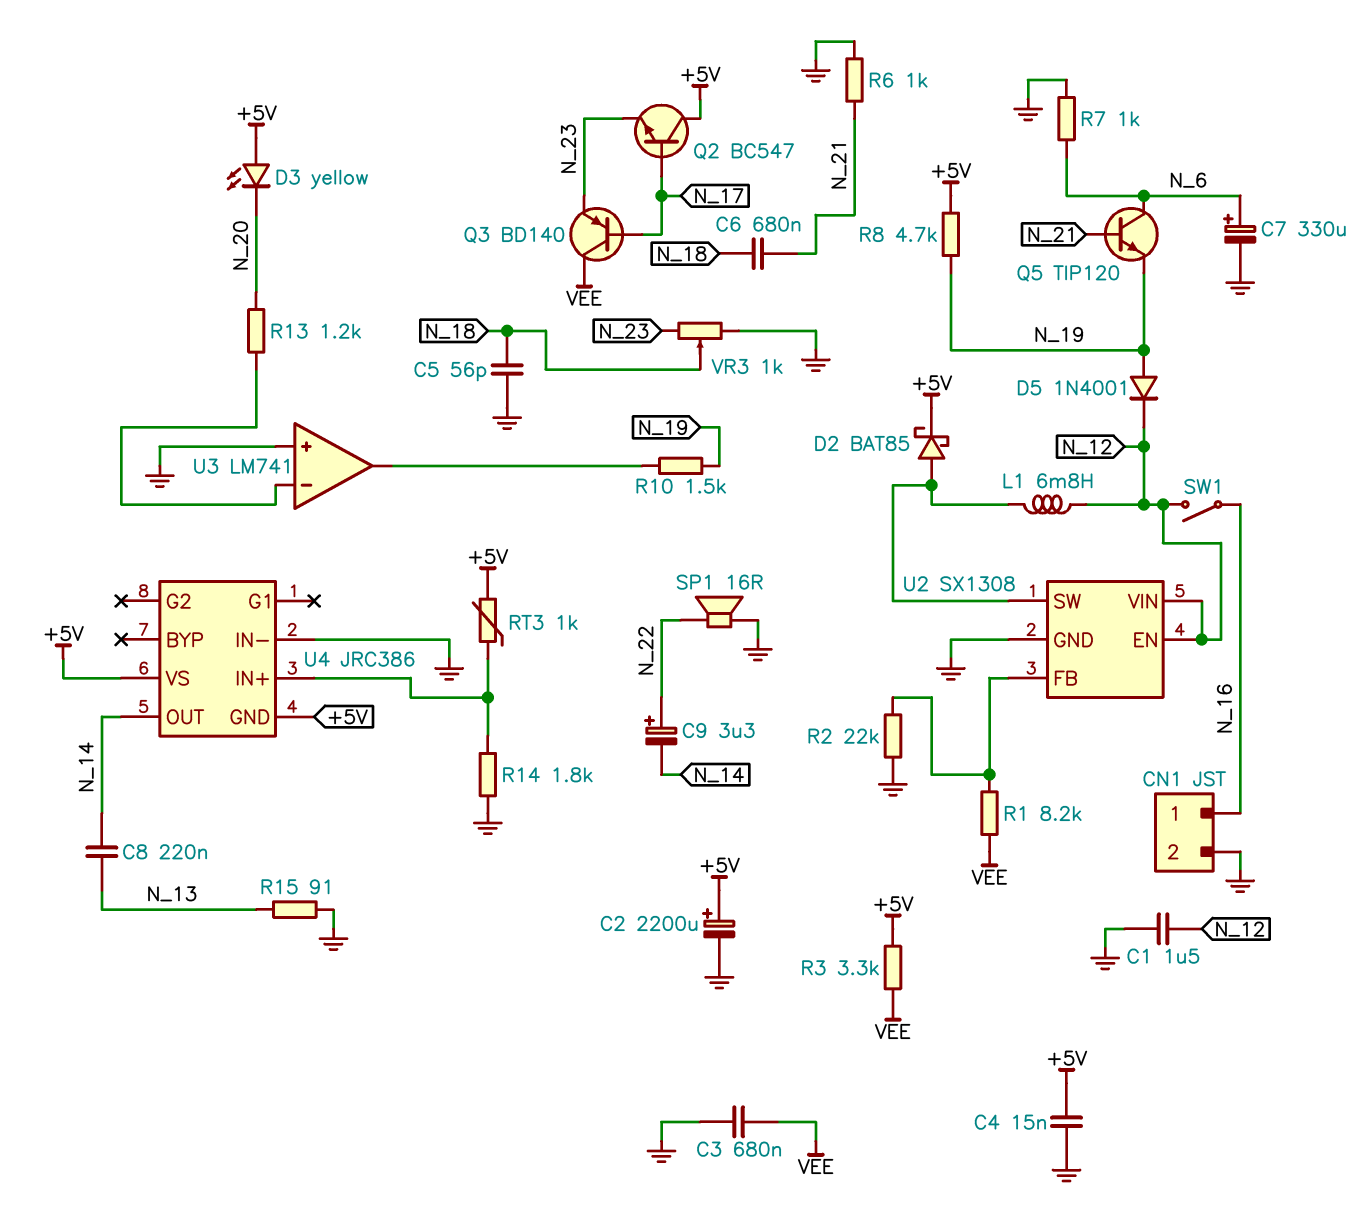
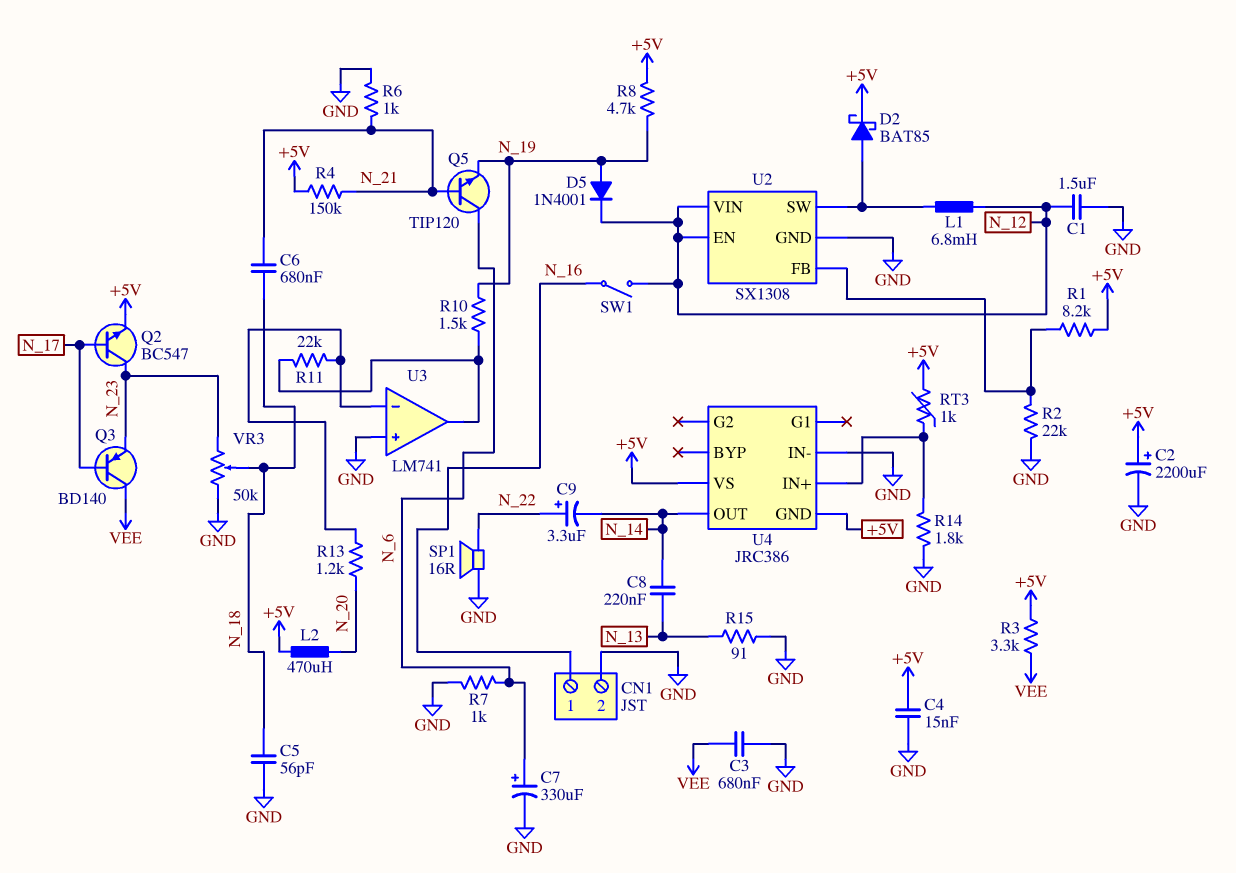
D3: LED yellow (A +5V, K N_20) -> none
L2: none -> 470uH (+5V, N_20)
Q2: NPN BC547 (B N_17, C +5V, E N_23) -> NPN BC547 (B N_17, C N_23, E +5V)
R1: 8.2k (U2/FB, VEE) -> 8.2k (+5V, U2/FB)
R4: none -> 150k (+5V, N_21)
R11: none -> 22k (U3/in-, U3/out)
VR3: 1k (GND, N_23, wiper N_18) -> 50k (GND, N_23, wiper N_18)

